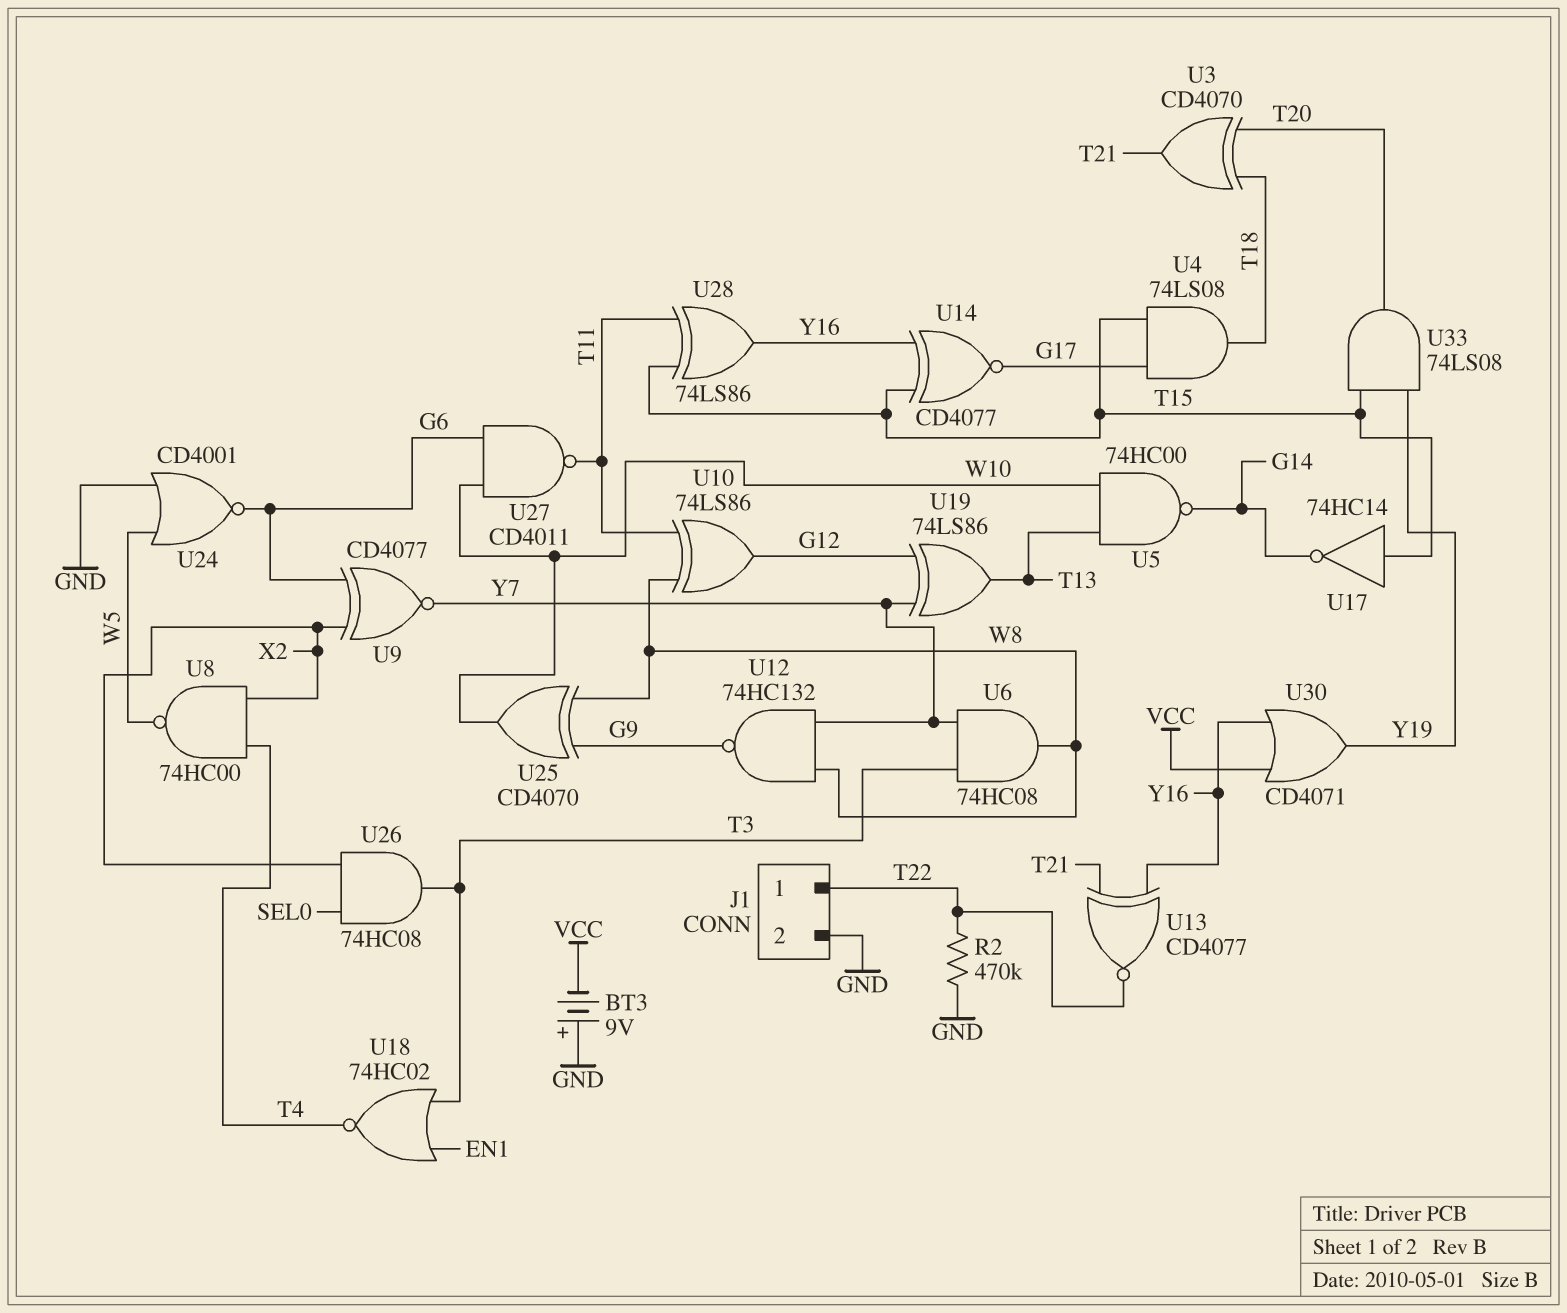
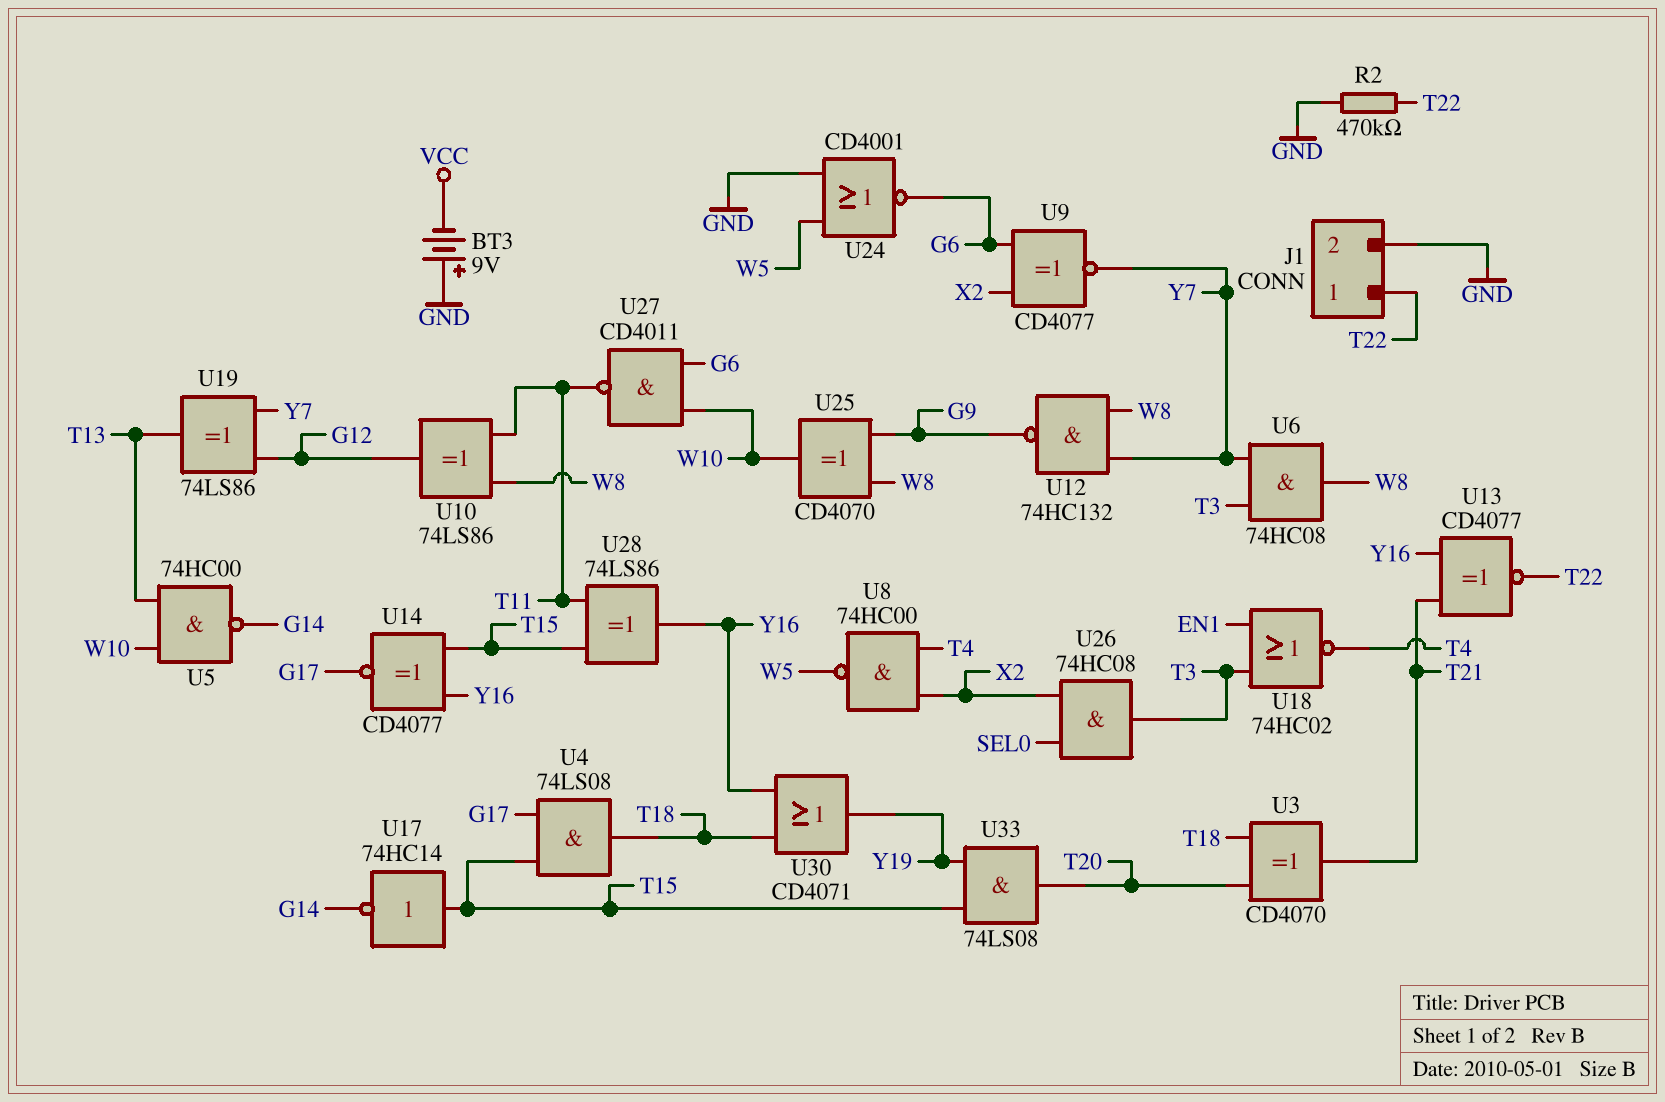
U30: OR CD4071 (in VCC, in Y16, out Y19) -> OR CD4071 (in T18, in Y16, out Y19)

